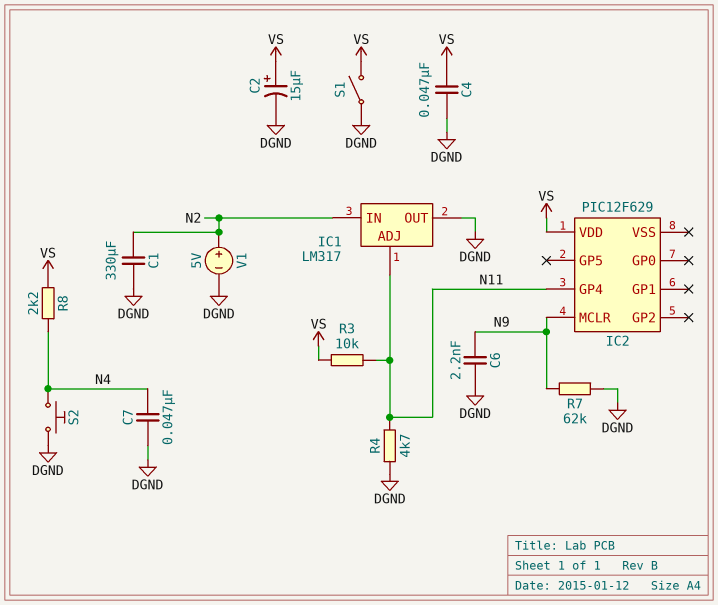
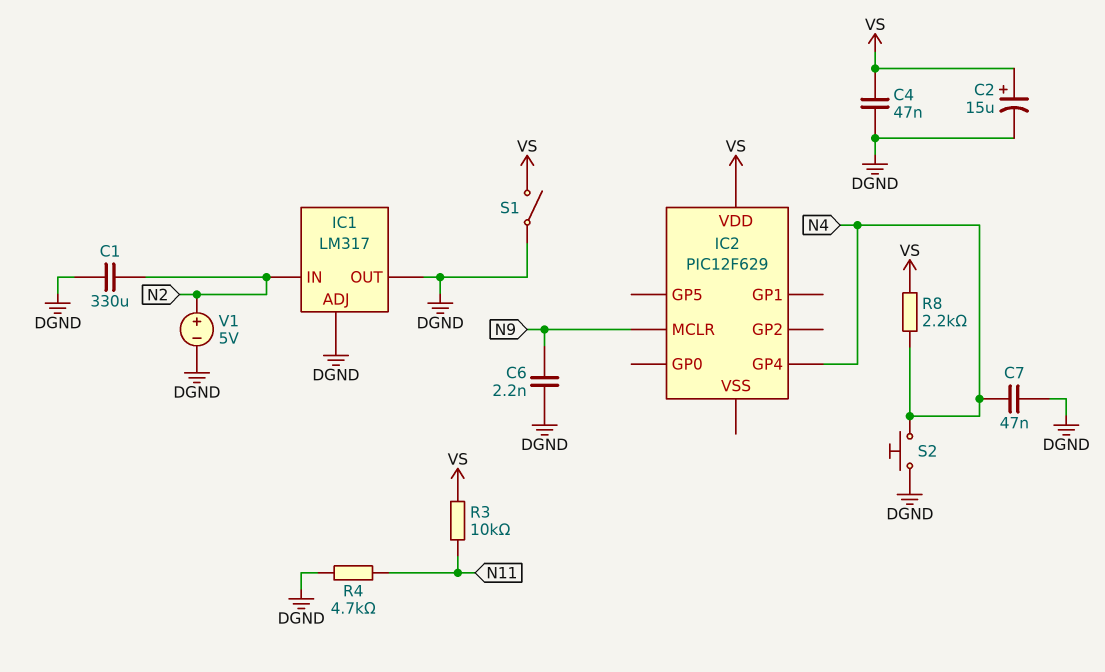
IC1 pin ADJ: N11 -> DGND
IC2 pin GP4: N11 -> N4
R7: 62k (DGND, N9) -> none

